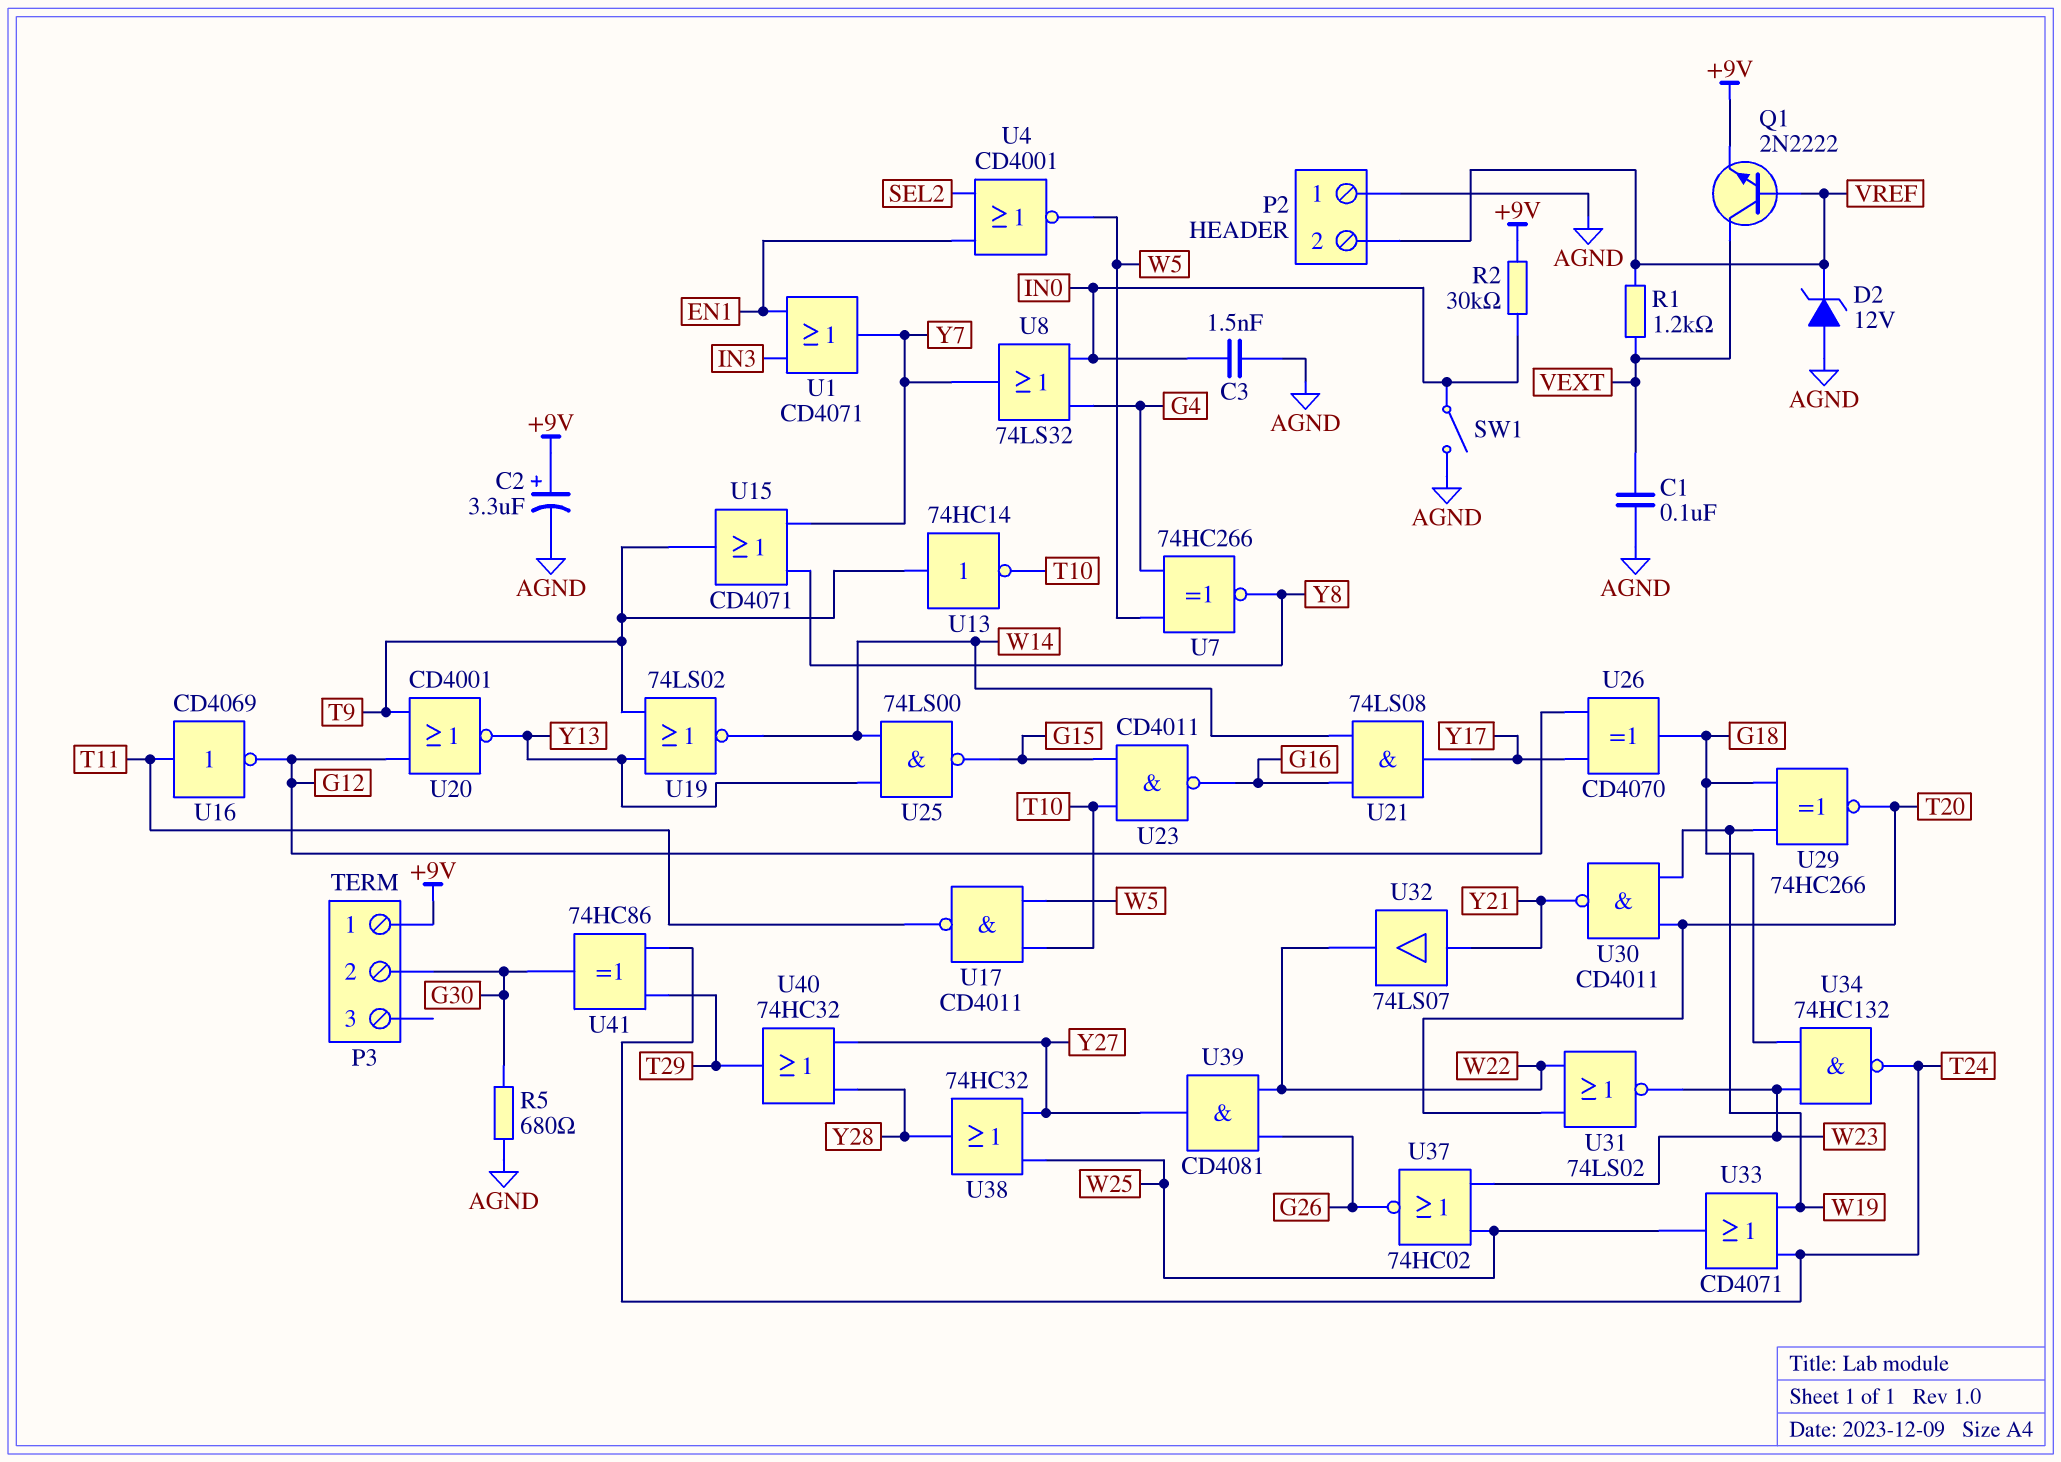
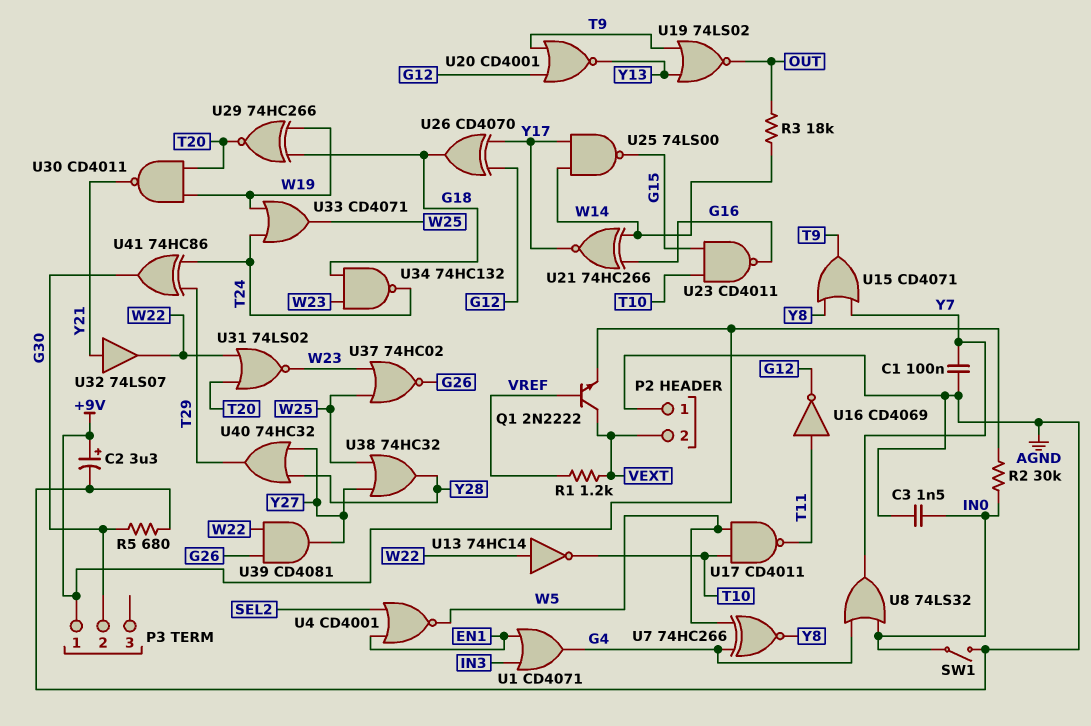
C1: 100nF (AGND, VEXT) -> 100nF (AGND, Y7)
D2: zener 12V (A AGND, K VREF) -> none
P2 pin 2: VREF -> VEXT
R3: none -> 18k (OUT, W14)
U1: OR CD4071 (in EN1, in IN3, out Y7) -> OR CD4071 (in EN1, in IN3, out G4)
U13: NOT 74HC14 (in T9, out T10) -> NOT 74HC14 (in W22, out T10)
U19: NOR 74LS02 (in T9, in Y13, out W14) -> NOR 74LS02 (in T9, in Y13, out OUT)
U21: AND 74LS08 (in G16, in W14, out Y17) -> XNOR 74HC266 (in G16, in W14, out Y17)
U25: NAND 74LS00 (in W14, in Y13, out G15) -> NAND 74LS00 (in W14, in Y17, out G15)

